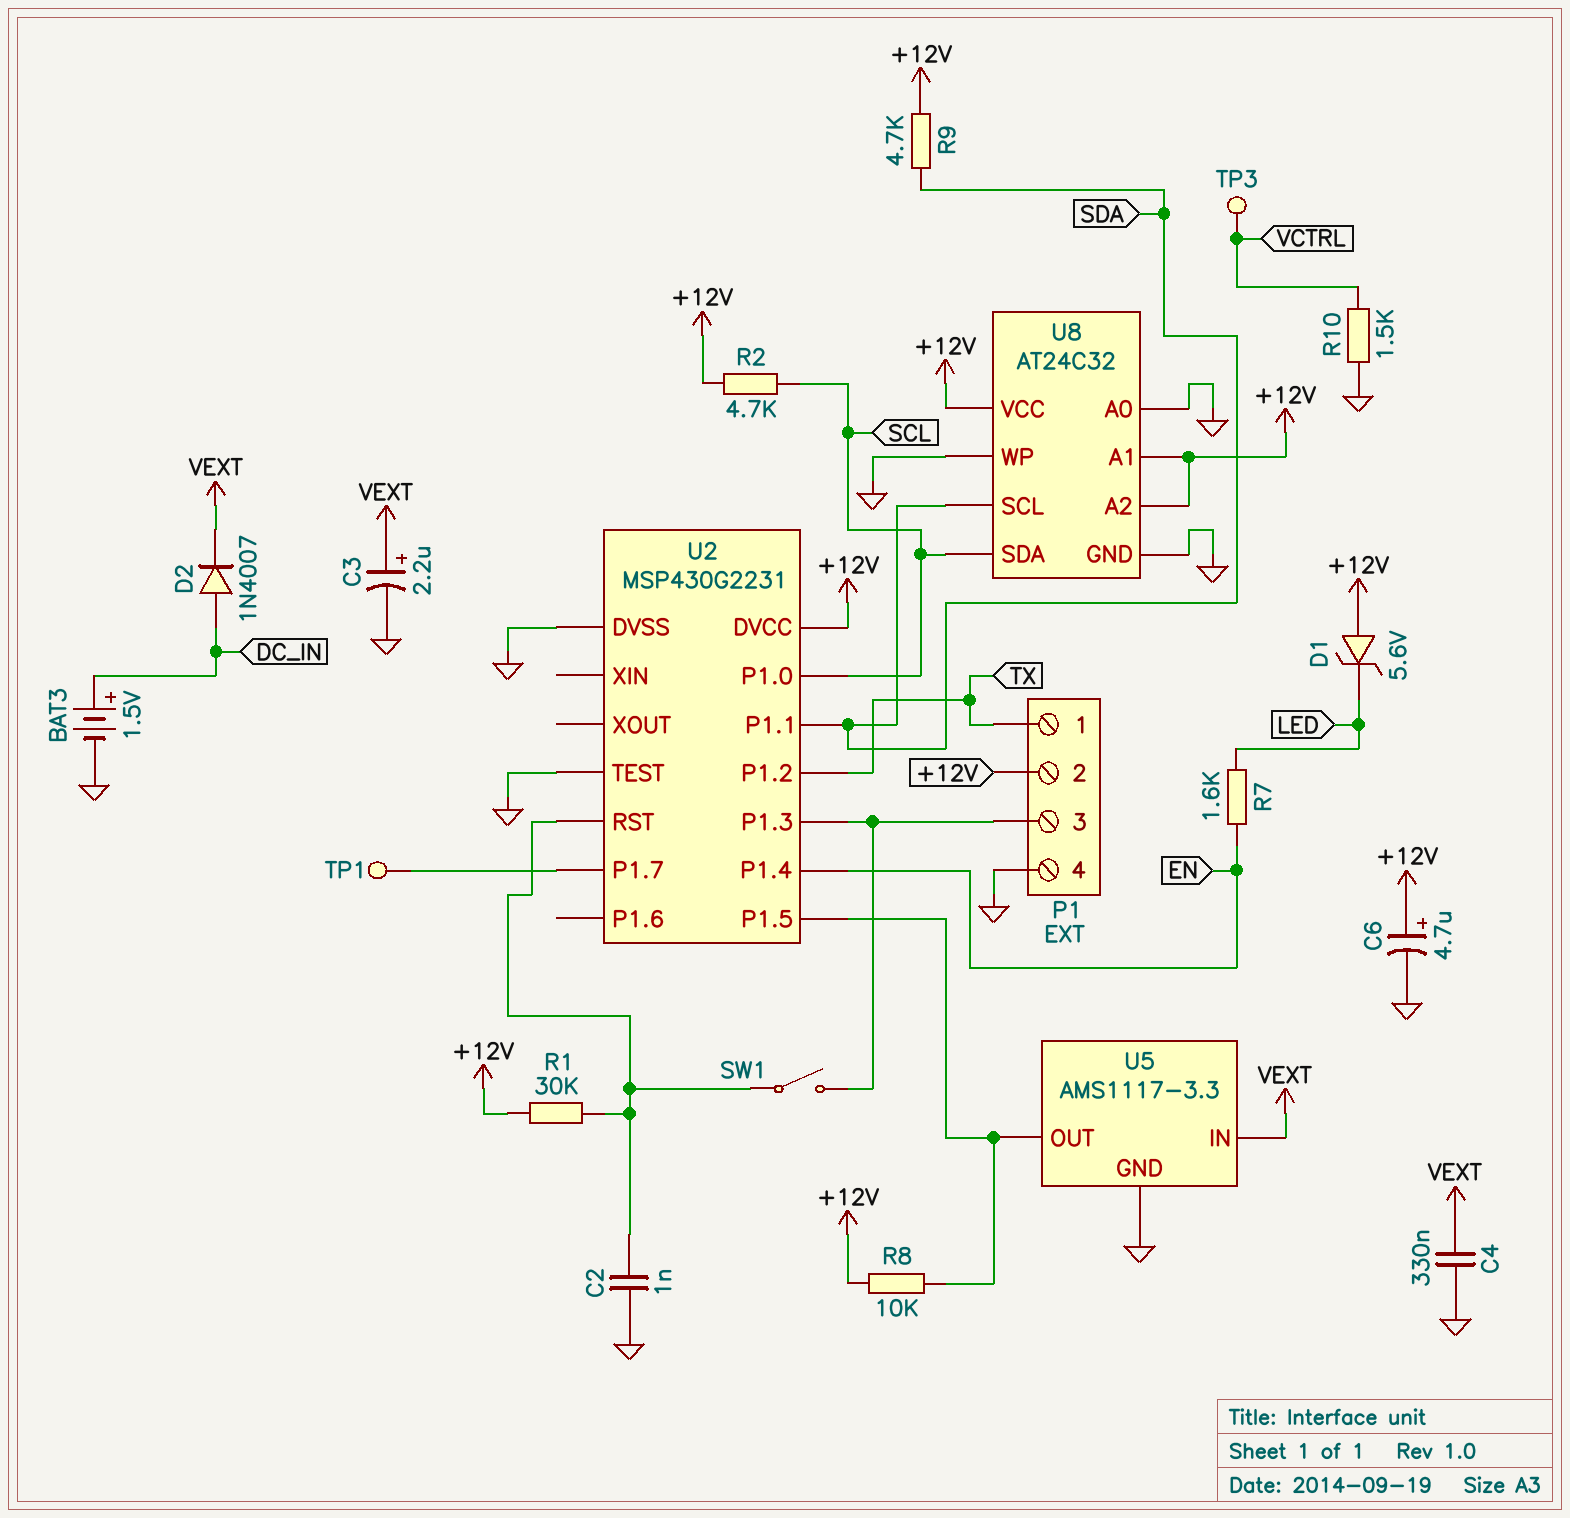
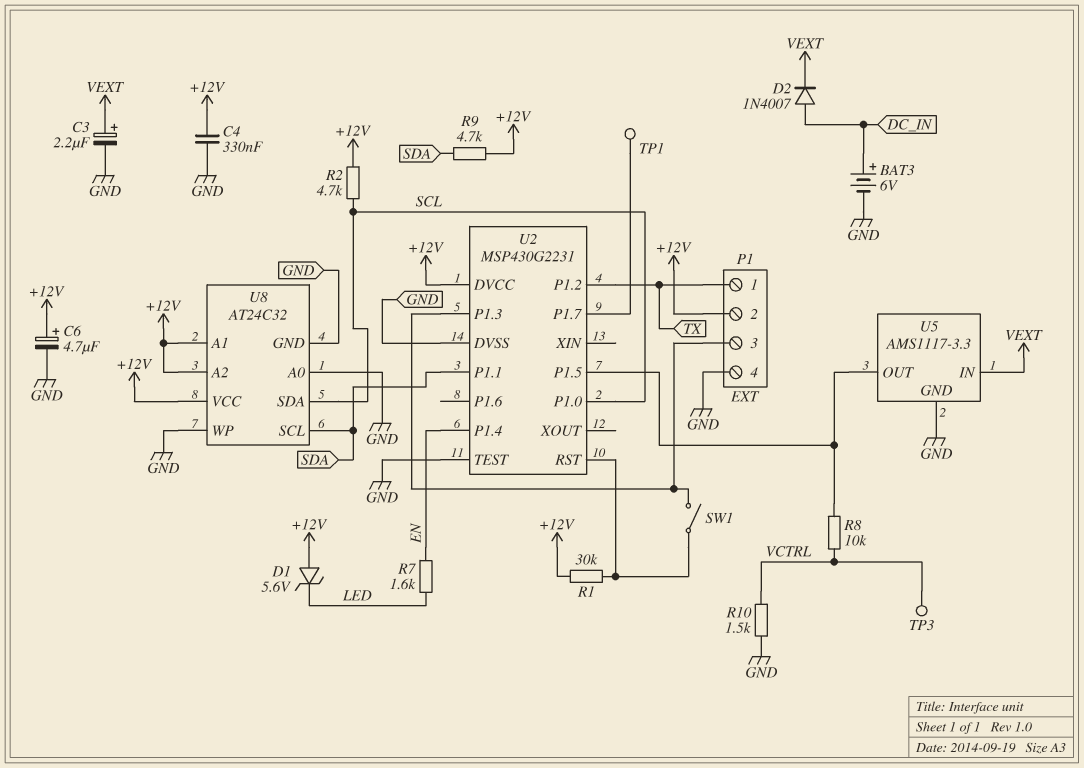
BAT3: 1.5V (plus DC_IN, minus GND) -> 6V (plus DC_IN, minus GND)
C2: 1nF (GND, U2/RST) -> none
C4: 330nF (GND, VEXT) -> 330nF (+12V, GND)
R8: 10k (+12V, U2/P1.5) -> 10k (U2/P1.5, VCTRL)

